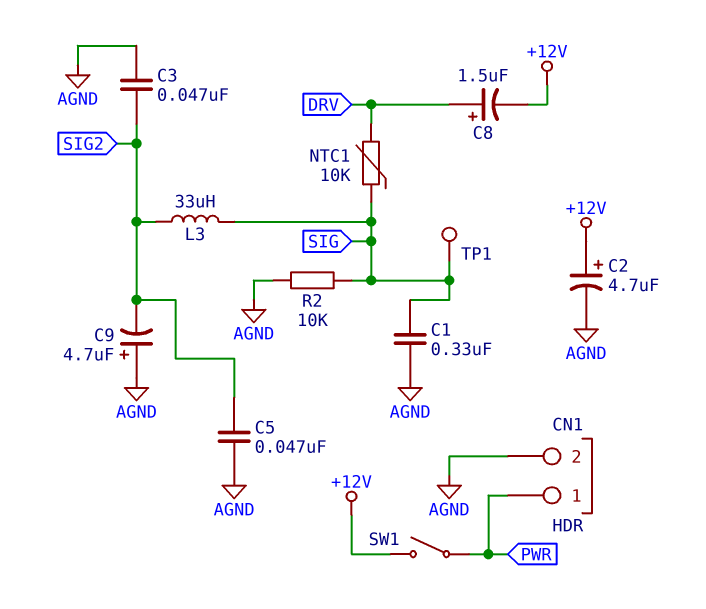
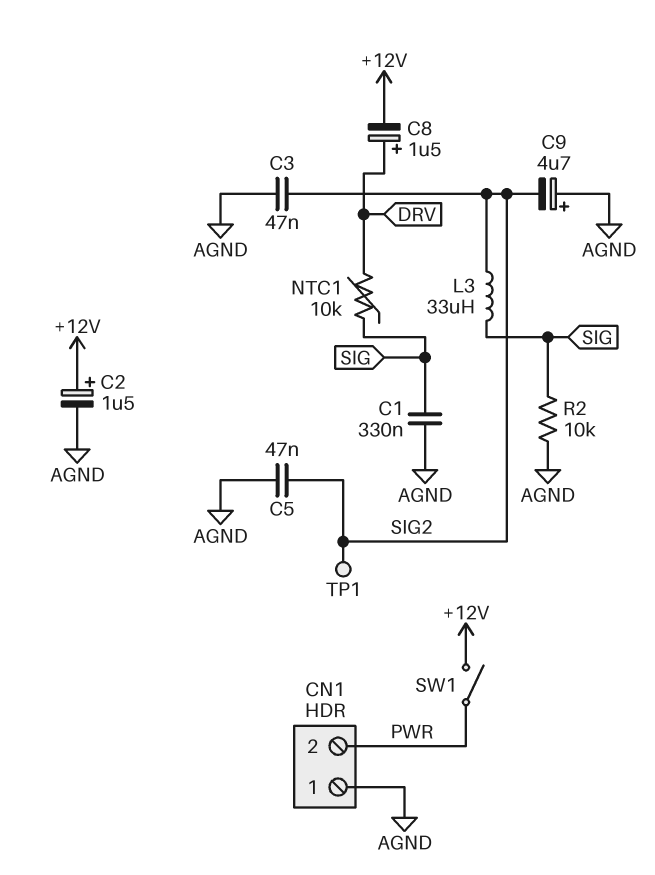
C2: 4.7uF (plus +12V, minus AGND) -> 1.5uF (plus +12V, minus AGND)
CN1 pin 1: PWR -> AGND
CN1 pin 2: AGND -> PWR
TP1: test point (SIG) -> test point (SIG2)

